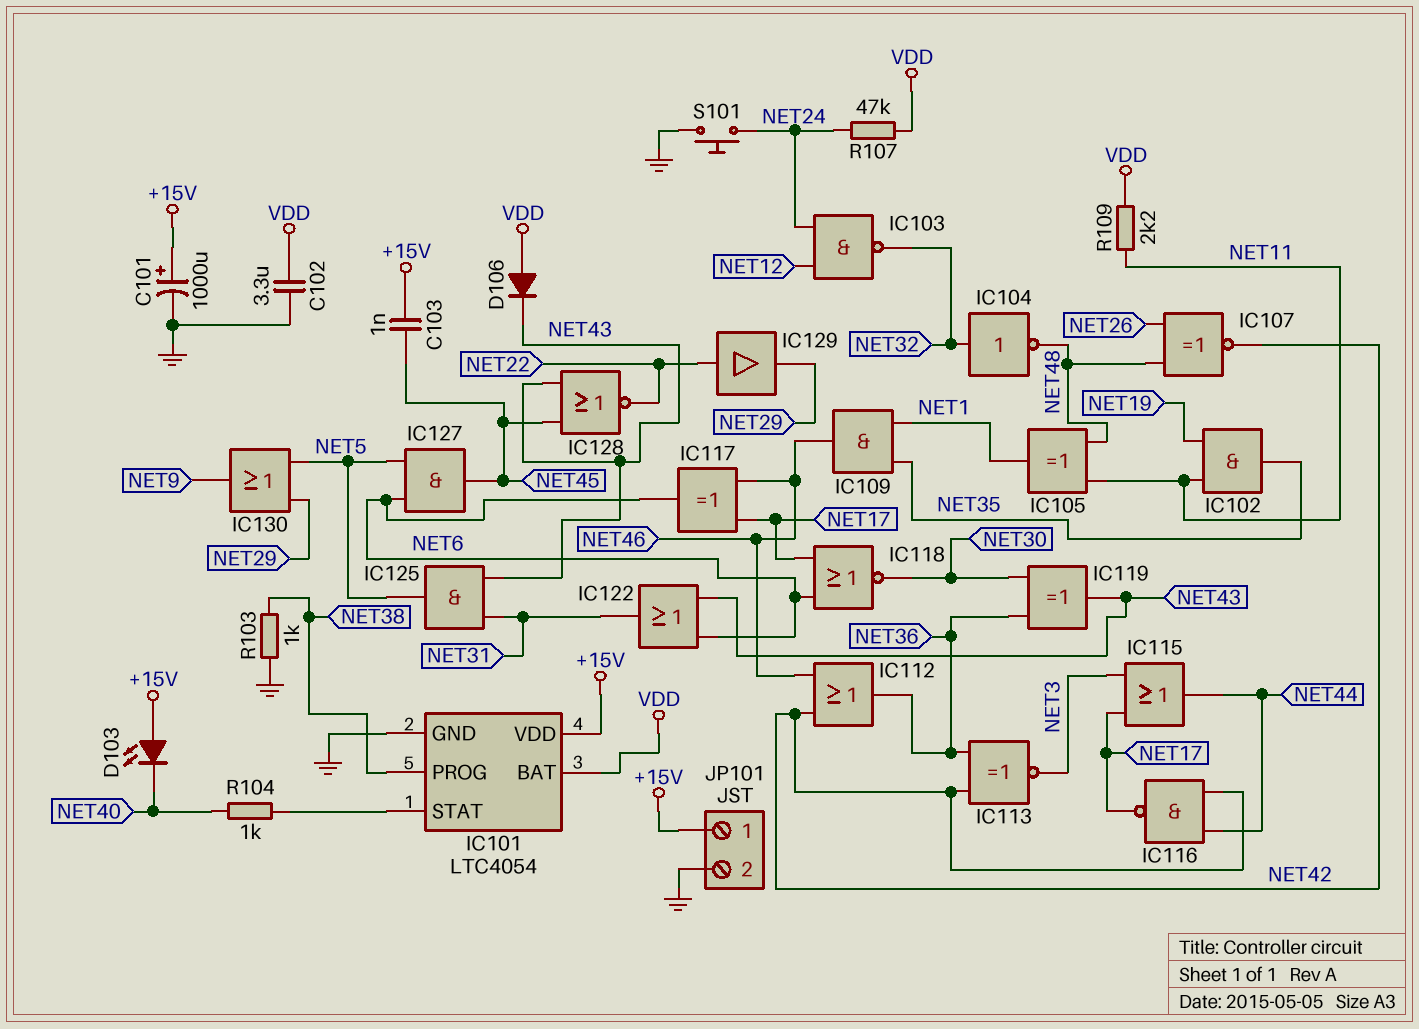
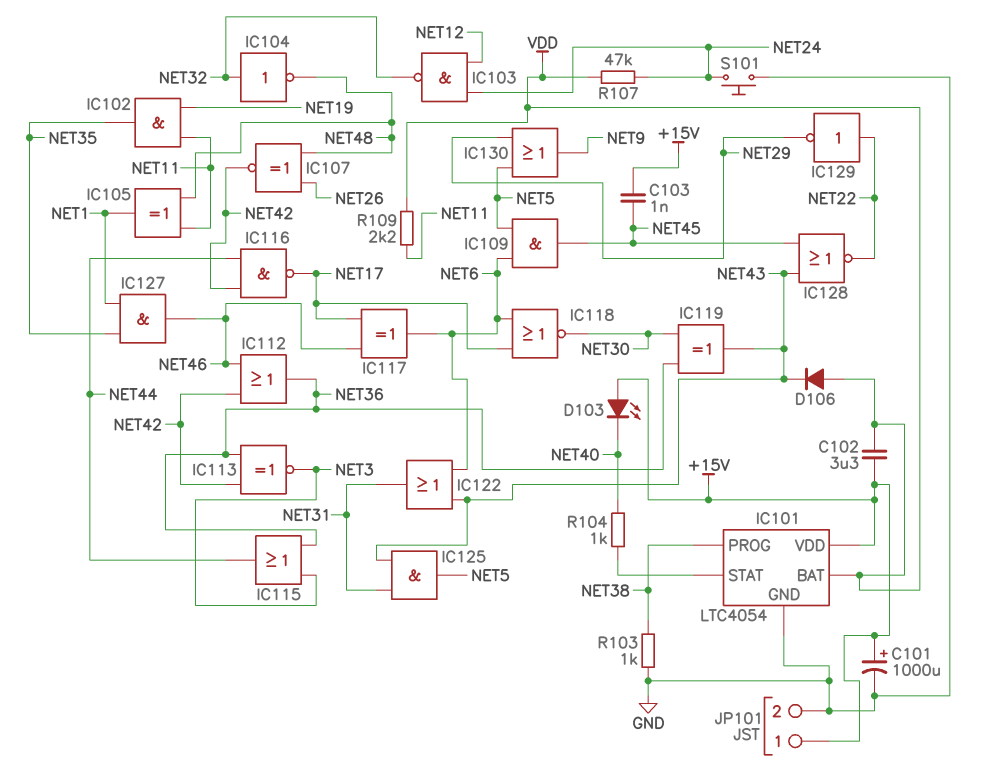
C102: 3.3uF (GND, VDD) -> 3.3uF (+15V, VDD)
IC109: AND (in NET1, in NET35, out NET46) -> AND (in NET5, in NET6, out NET45)
IC115: OR (in NET3, in NET17, out NET44) -> OR (in NET3, in NET36, out NET44)
IC127: AND (in NET5, in NET6, out NET45) -> AND (in NET1, in NET35, out NET46)
IC129: buffer (in NET22, out NET29) -> NOT (in NET22, out NET29)

